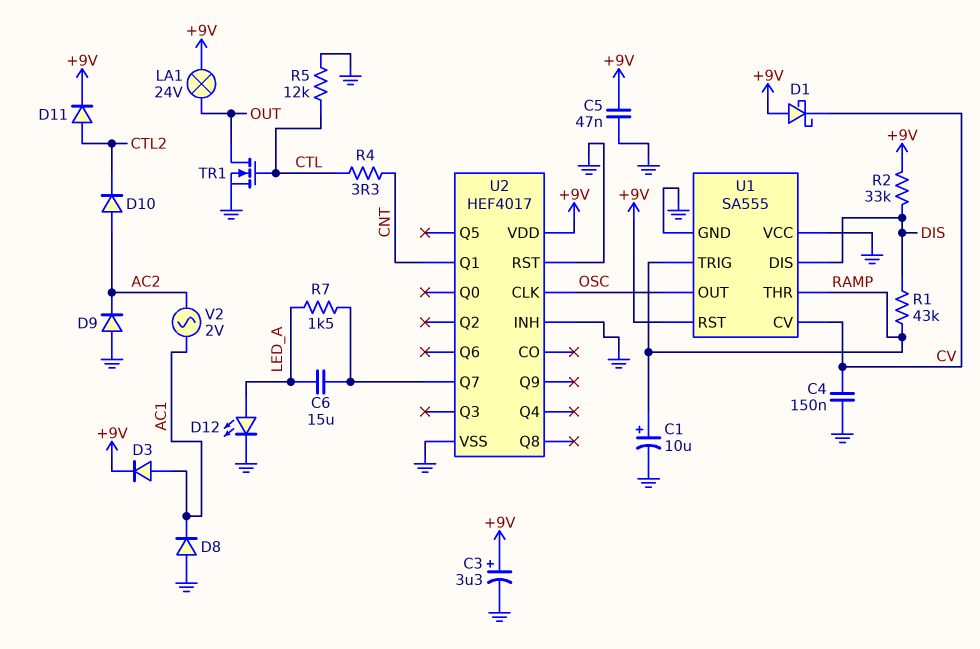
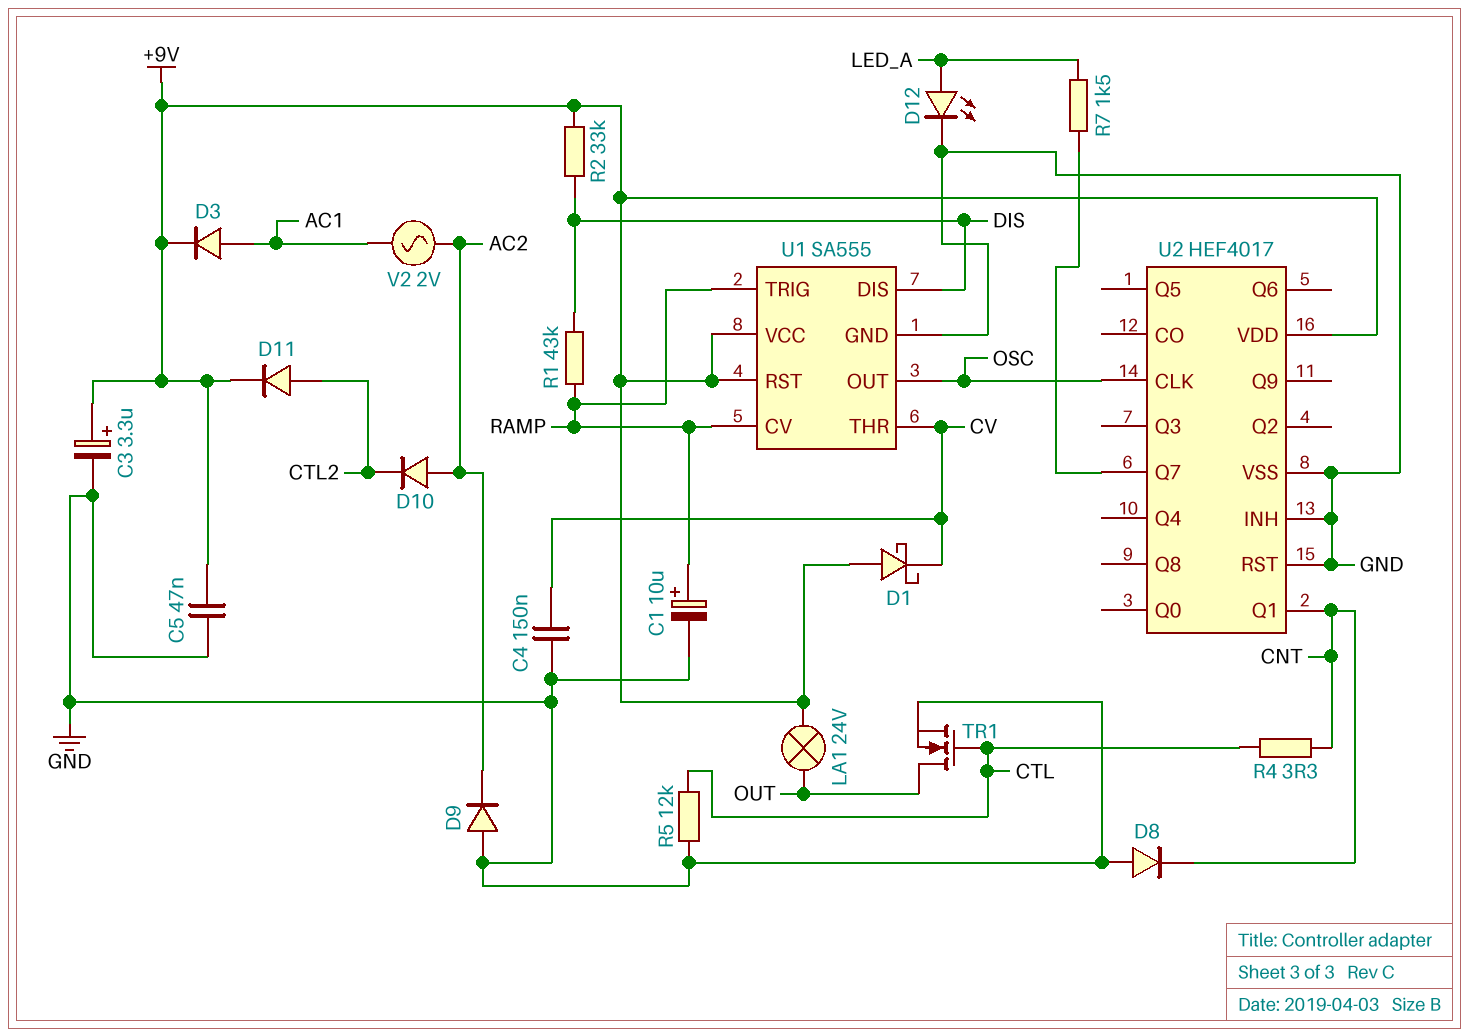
C6: 15uF (LED_A, U2/Q7) -> none
D8: diode (A GND, K AC1) -> diode (A GND, K CNT)
U1 pin CV: CV -> RAMP
U1 pin THR: RAMP -> CV
U1 pin VCC: GND -> +9V

